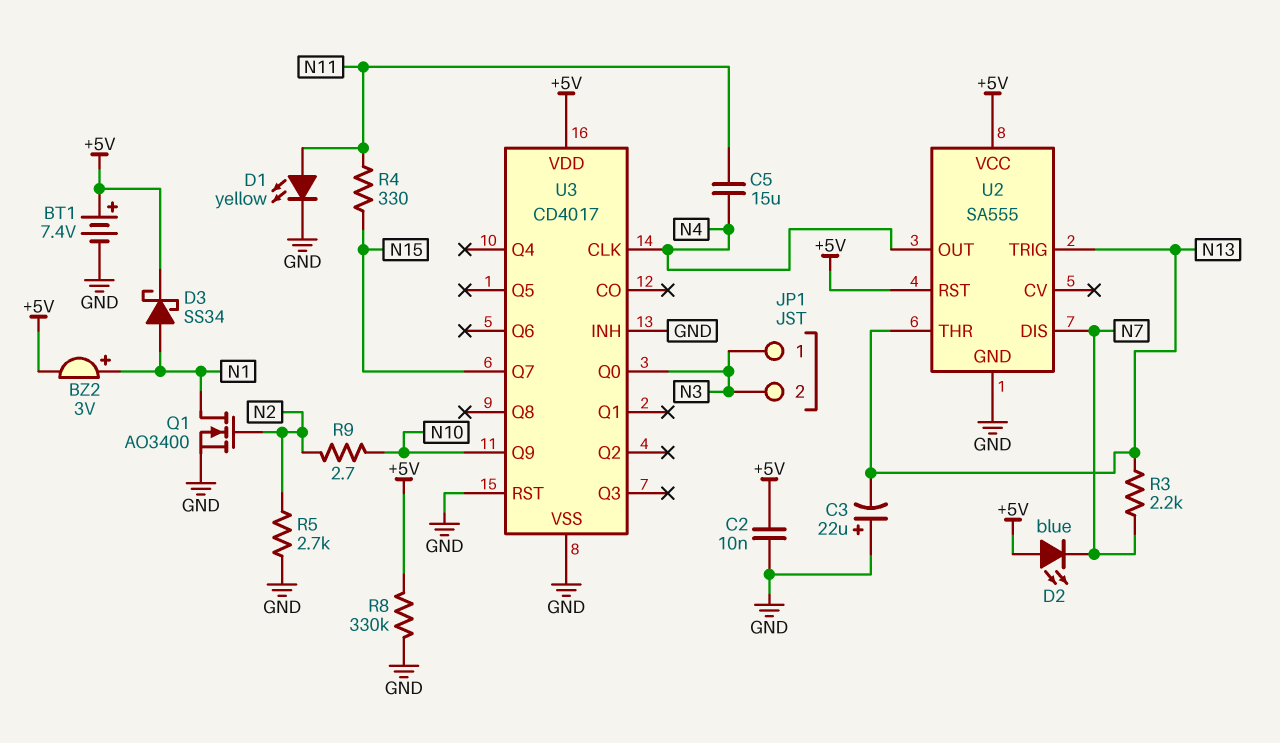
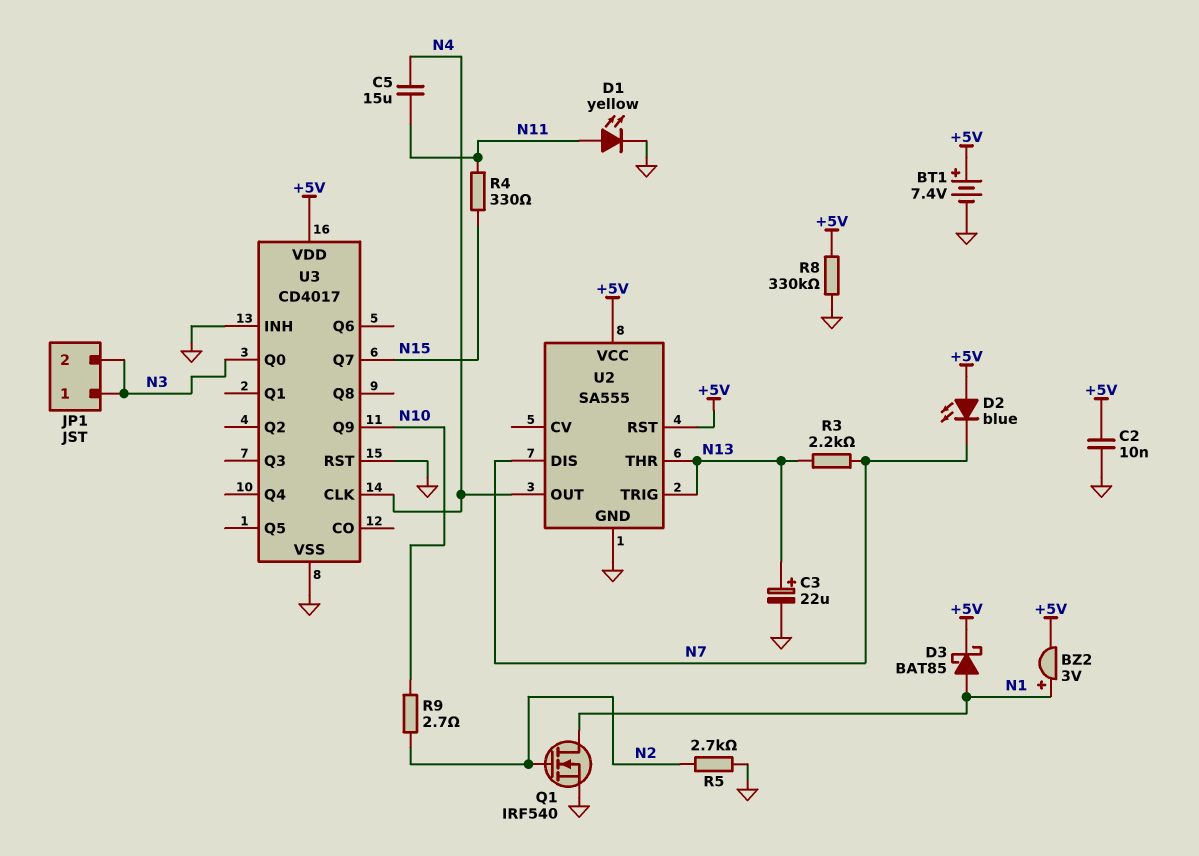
C3: 22uF (plus GND, minus N13) -> 22uF (plus N13, minus GND)
D3: schottky SS34 (A N1, K +5V) -> schottky BAT85 (A N1, K +5V)
Q1: NMOS AO3400 (G N2, D N1, S GND) -> NMOS IRF540 (G N2, D N1, S GND)

